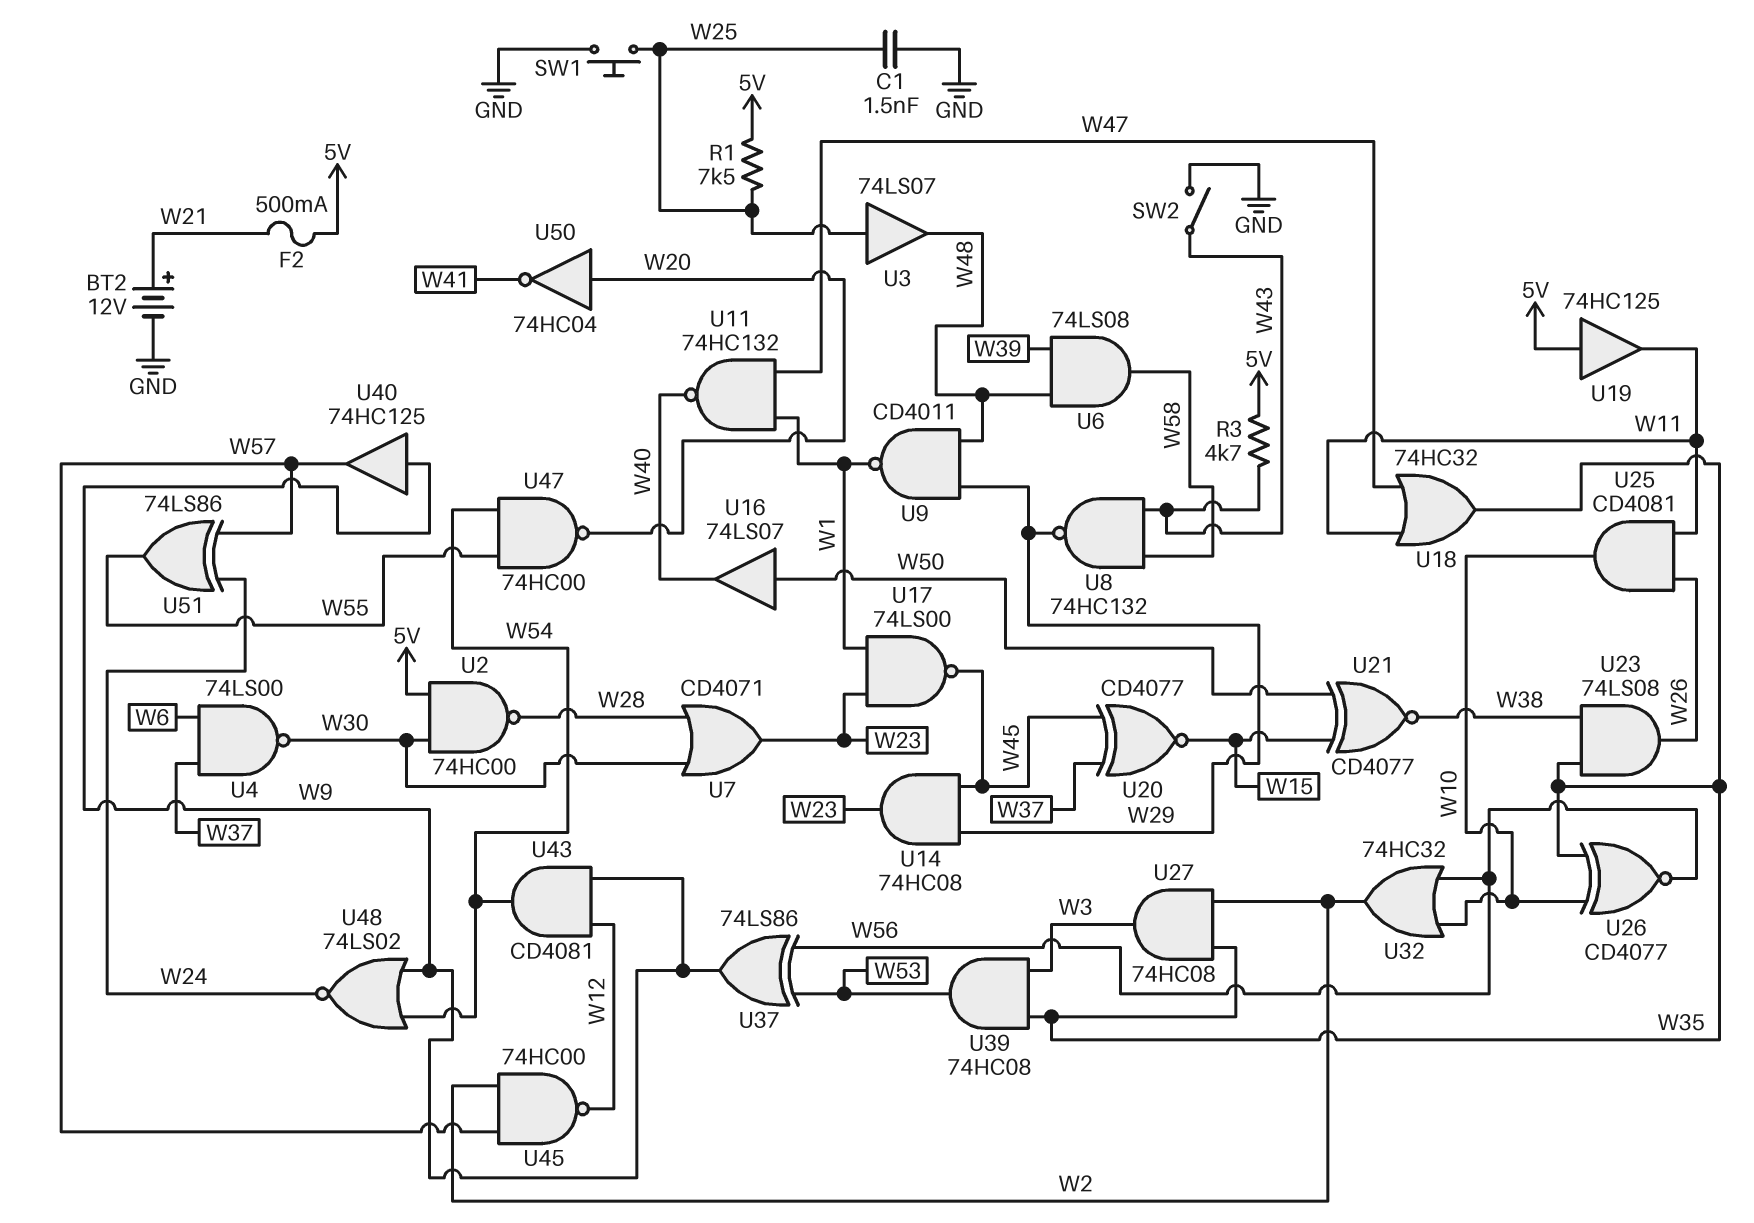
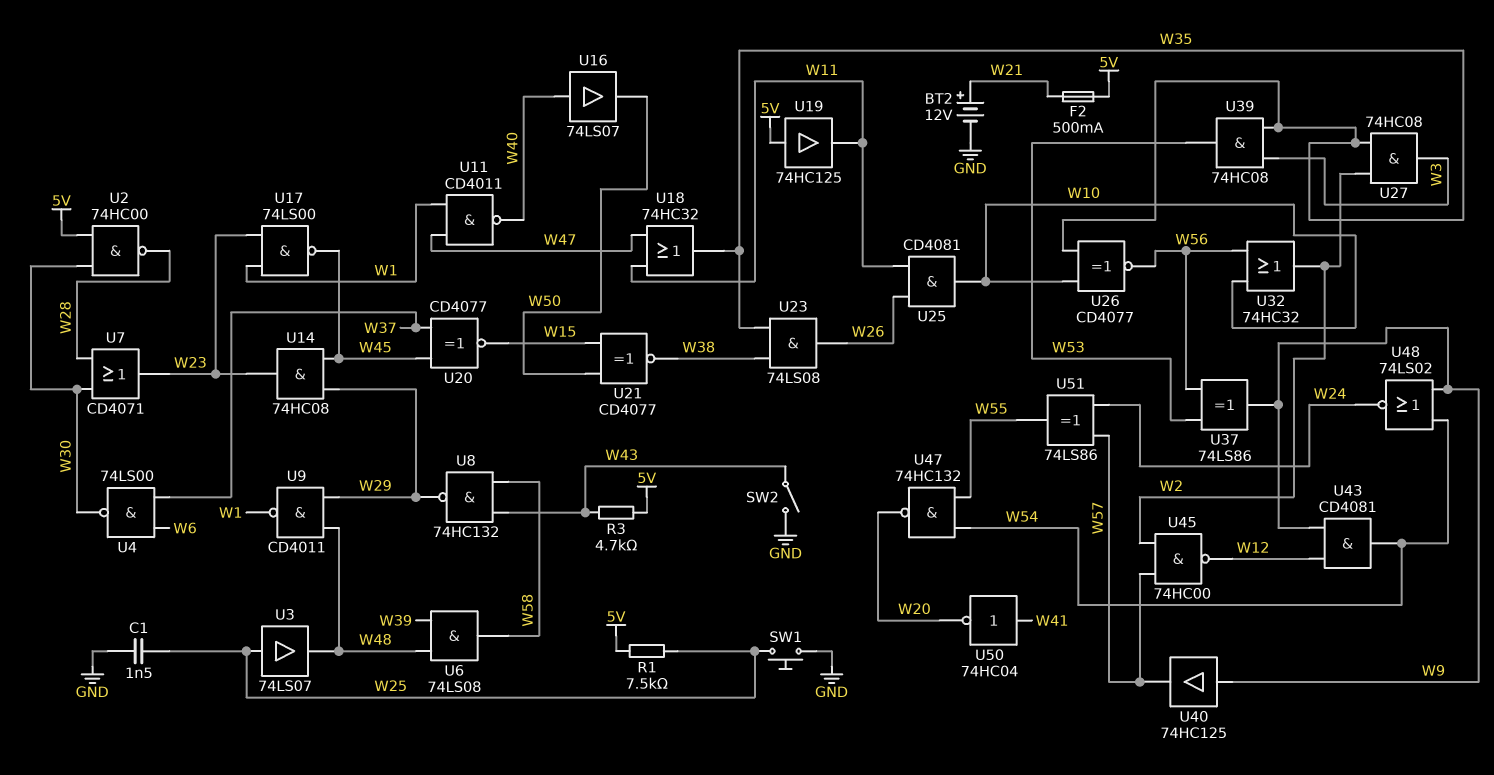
U11: NAND 74HC132 (in W1, in W47, out W40) -> NAND CD4011 (in W1, in W47, out W40)
U16: buffer 74LS07 (in W50, out W40) -> buffer 74LS07 (in W40, out W50)
U47: NAND 74HC00 (in W54, in W55, out W20) -> NAND 74HC132 (in W54, in W55, out W20)
U50: NOT 74HC04 (in W20, out W41) -> NOT 74HC04 (in W41, out W20)

